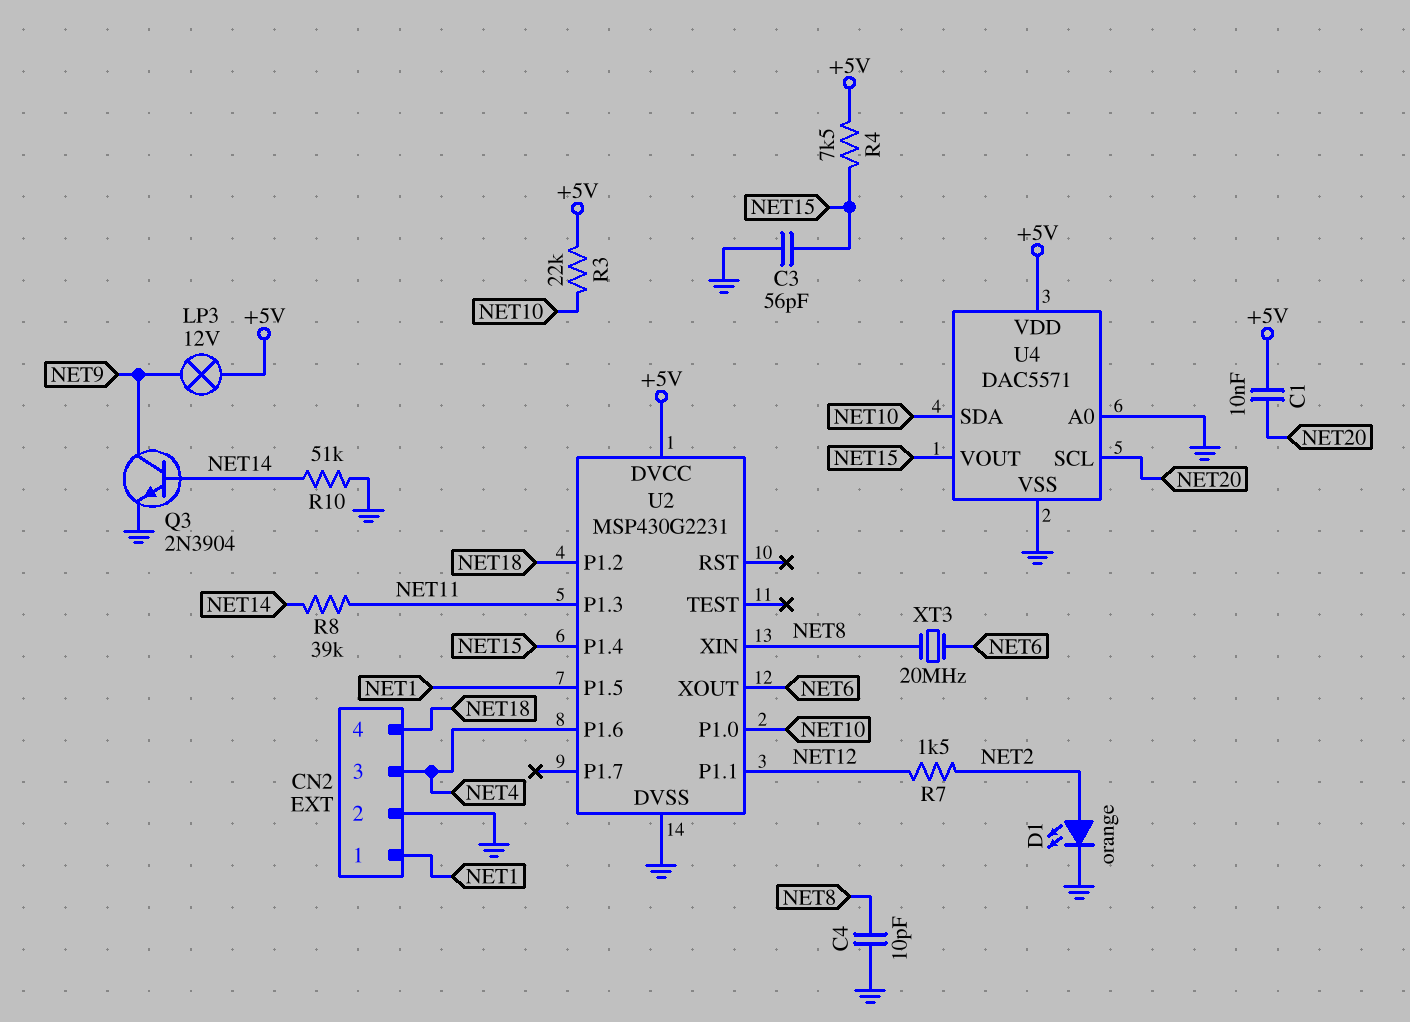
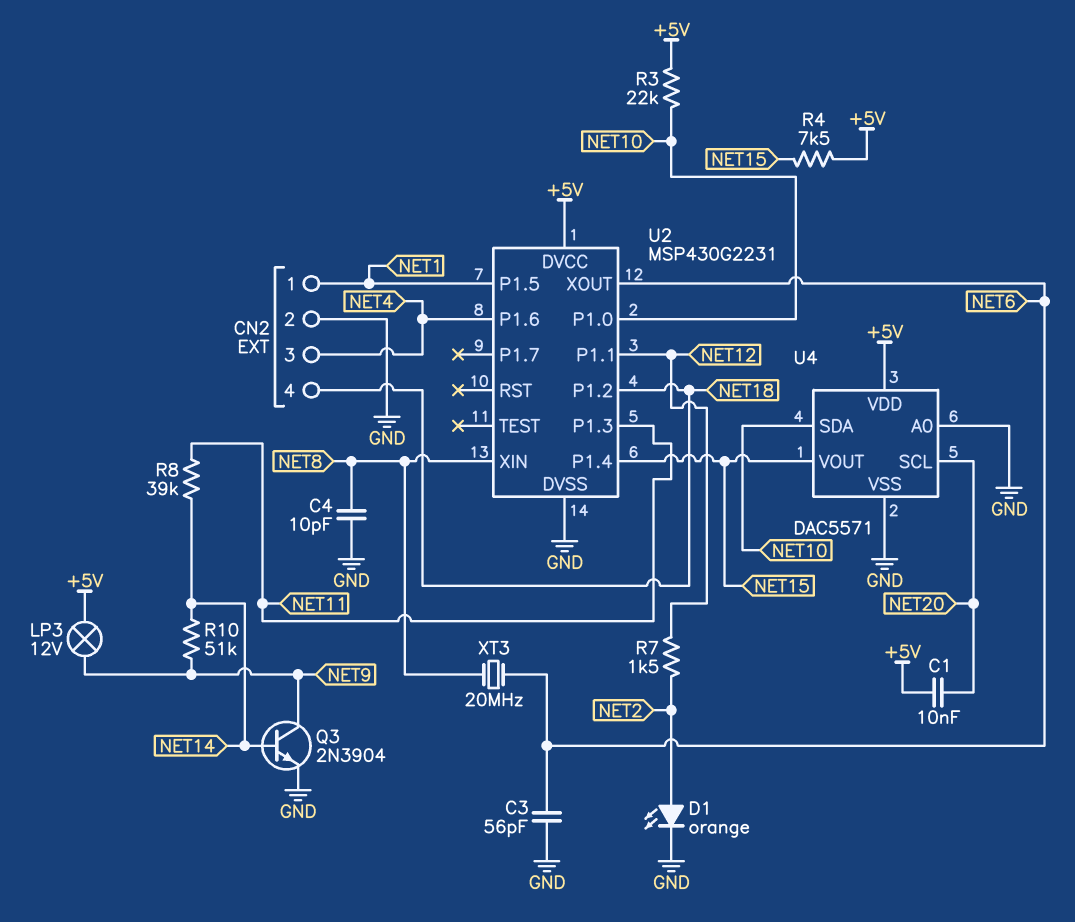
C3: 56pF (GND, NET15) -> 56pF (GND, NET6)
R10: 51k (GND, NET14) -> 51k (NET9, NET14)

